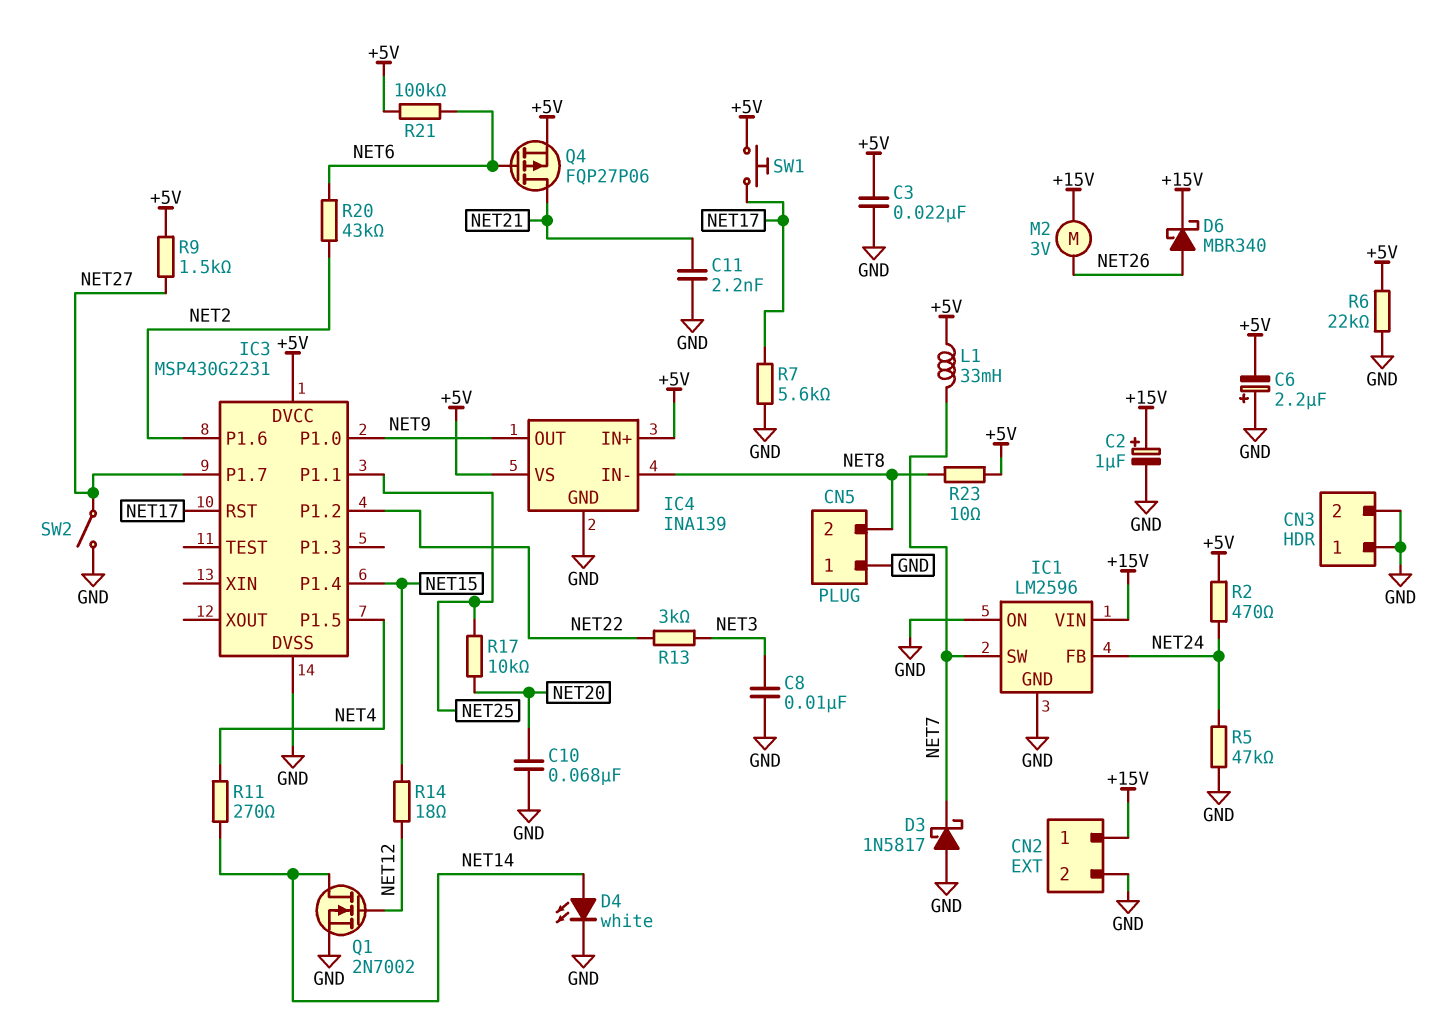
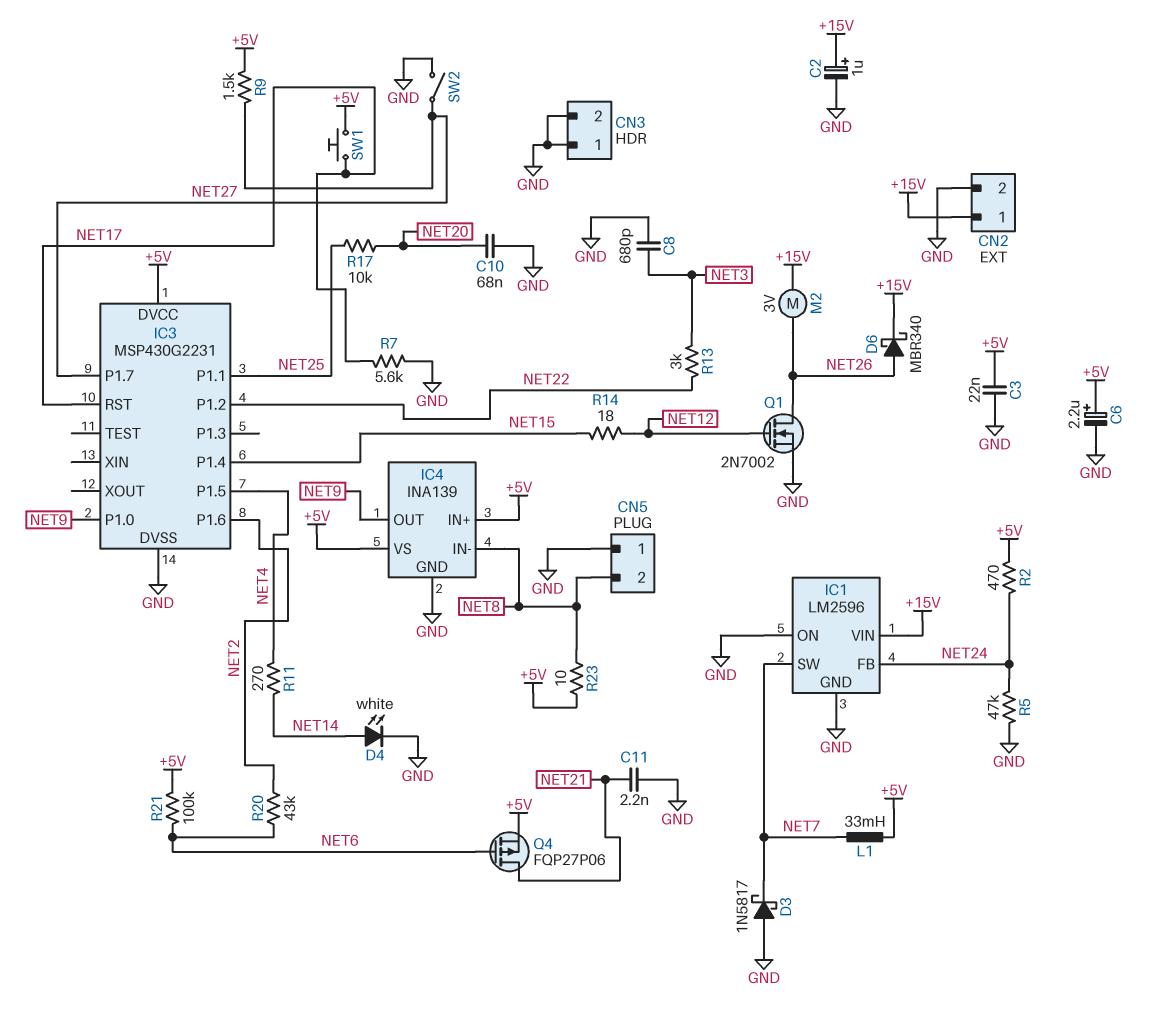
C6: 2.2uF (plus GND, minus +5V) -> 2.2uF (plus +5V, minus GND)
C8: 10nF (GND, NET3) -> 680pF (GND, NET3)
Q1: NMOS 2N7002 (G NET12, D NET14, S GND) -> NMOS 2N7002 (G NET12, D NET26, S GND)
R6: 22k (+5V, GND) -> none

